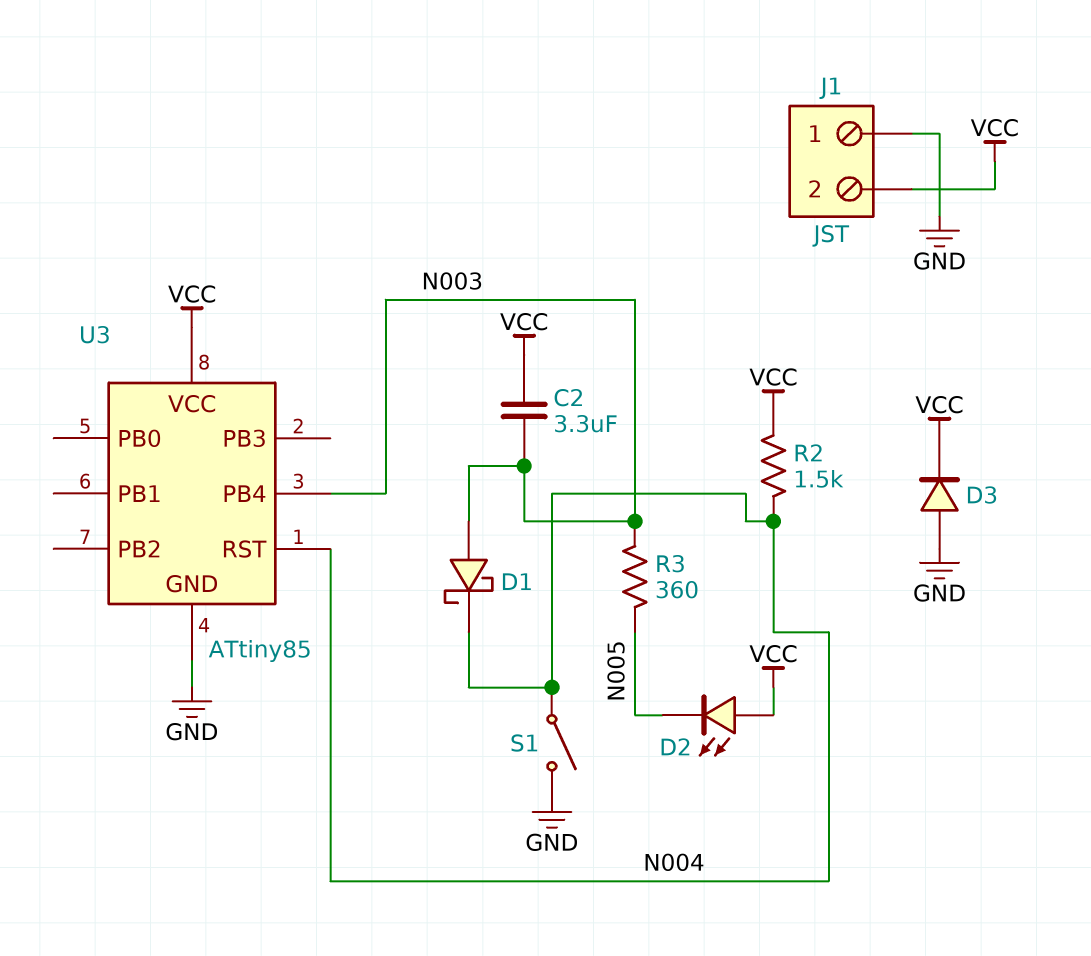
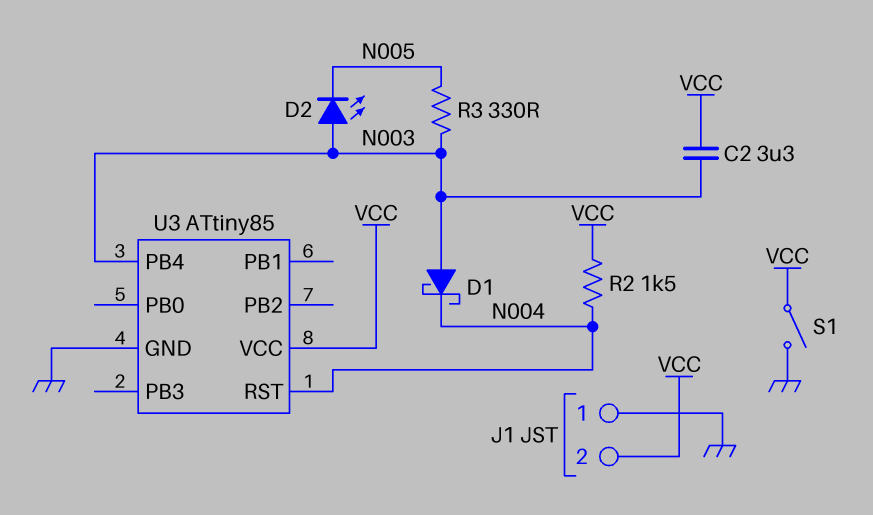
D2: LED (A VCC, K N005) -> LED (A N003, K N005)
D3: diode (A GND, K VCC) -> none
R3: 360 (N003, N005) -> 330 (N003, N005)
S1: switch (GND, N004) -> switch (GND, VCC)

